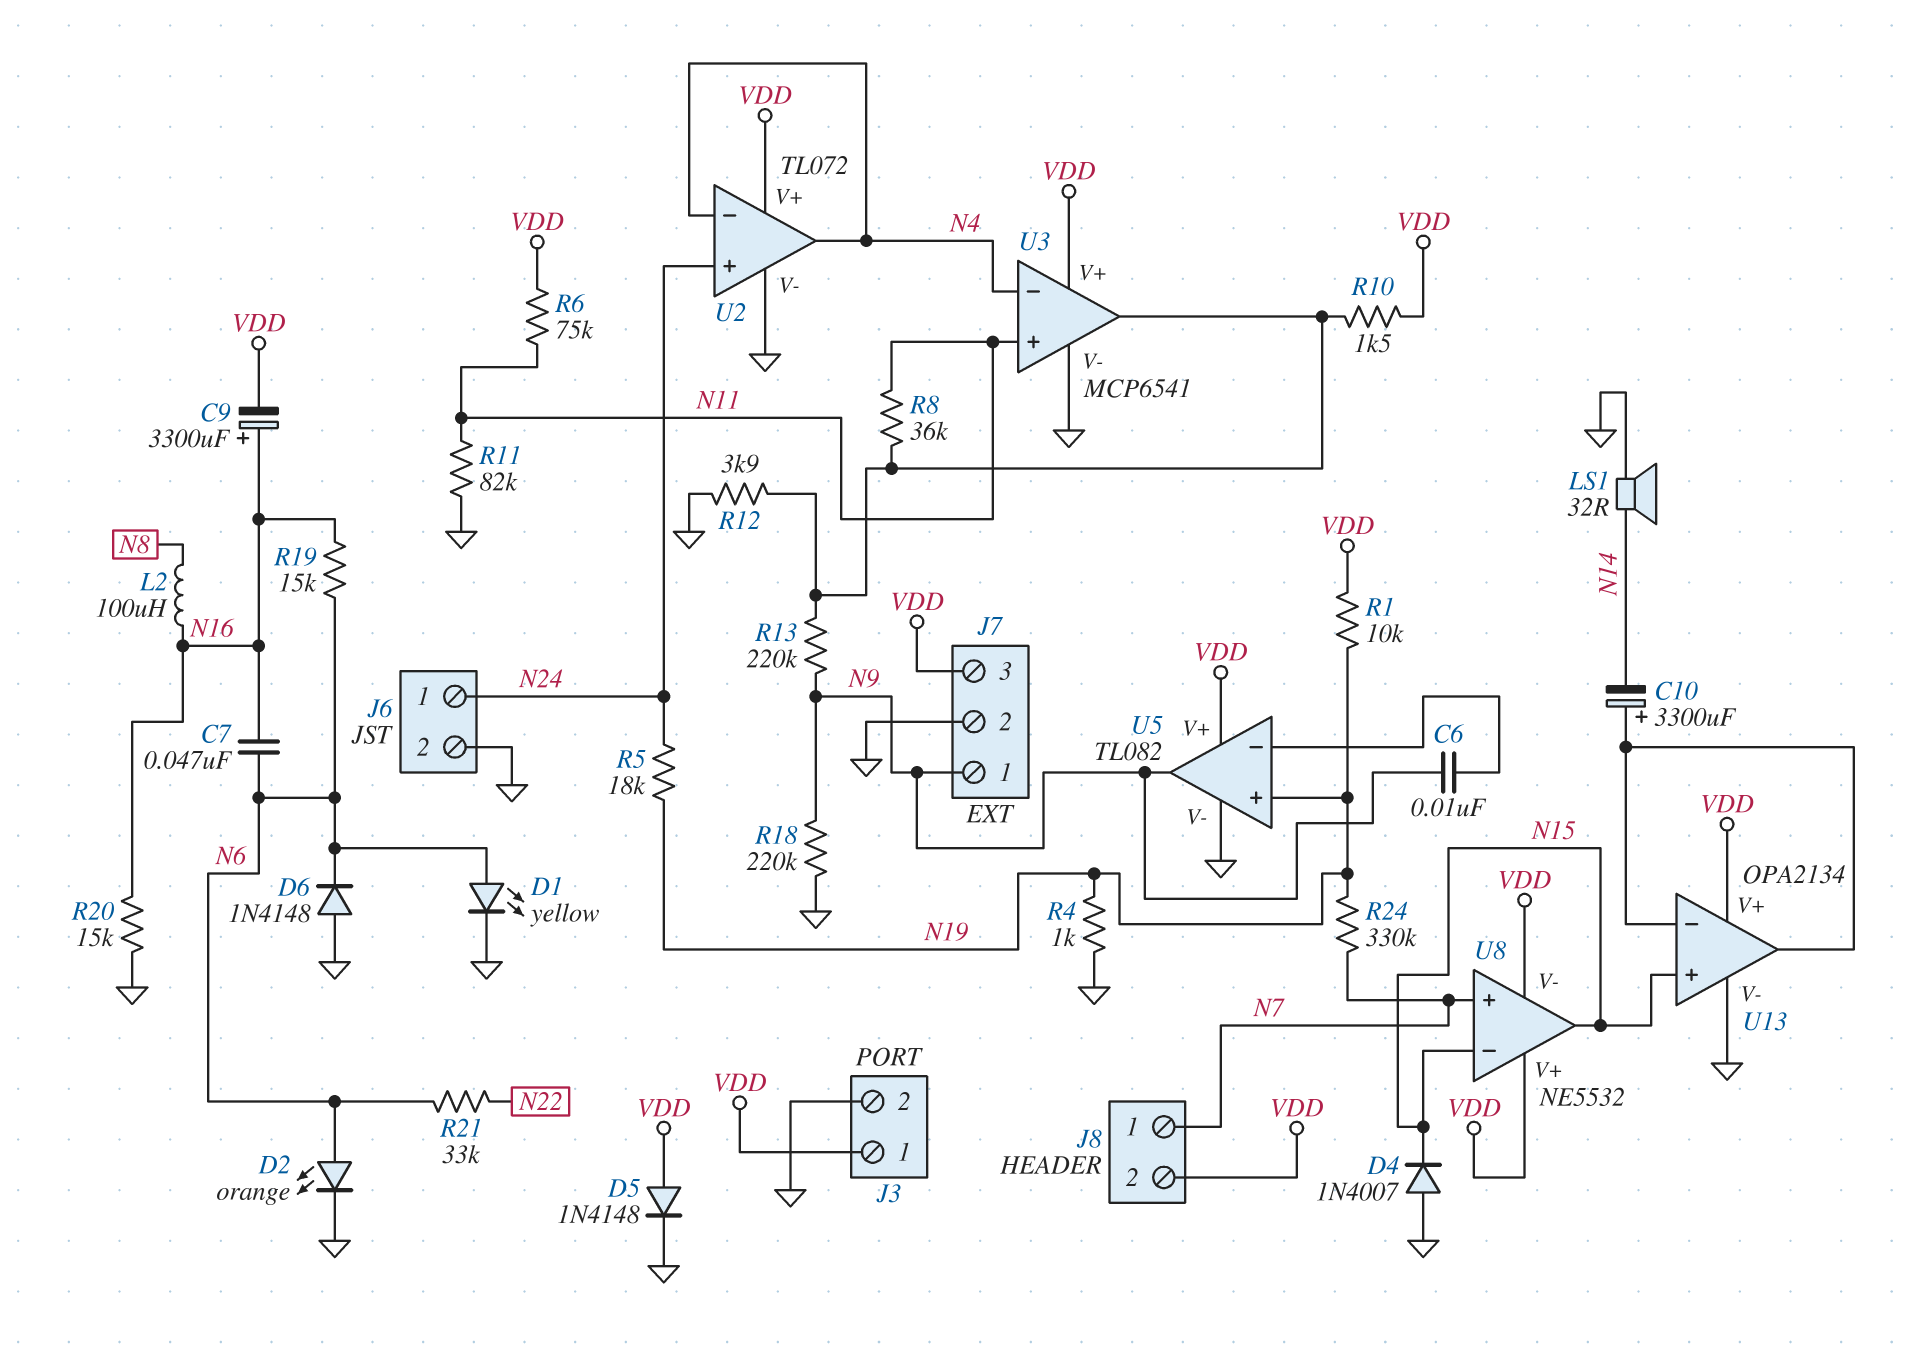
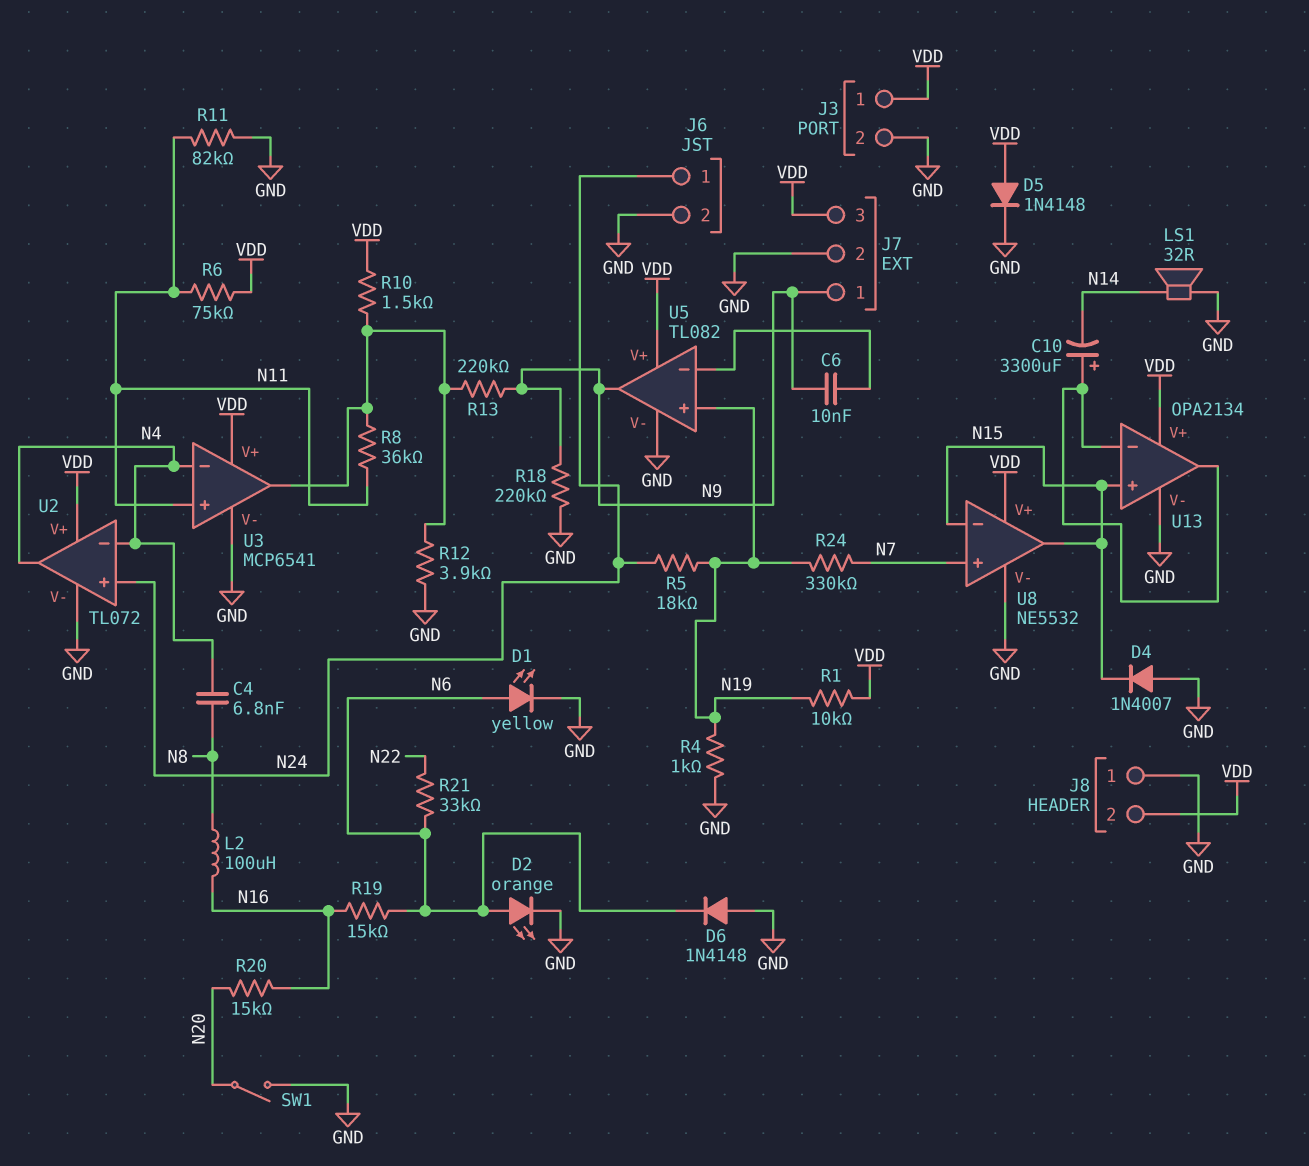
C4: none -> 6.8nF (N4, N8)
C7: 47nF (N6, N16) -> none
C9: 3300uF (plus N16, minus VDD) -> none
J8 pin 1: N7 -> GND
R20: 15k (GND, N16) -> 15k (N16, N20)
SW1: none -> switch (GND, N20)
U8 pin V-: VDD -> GND

